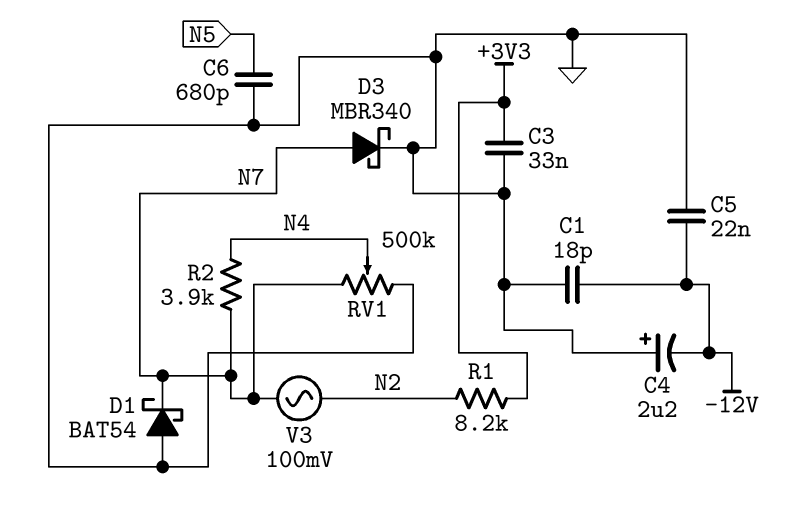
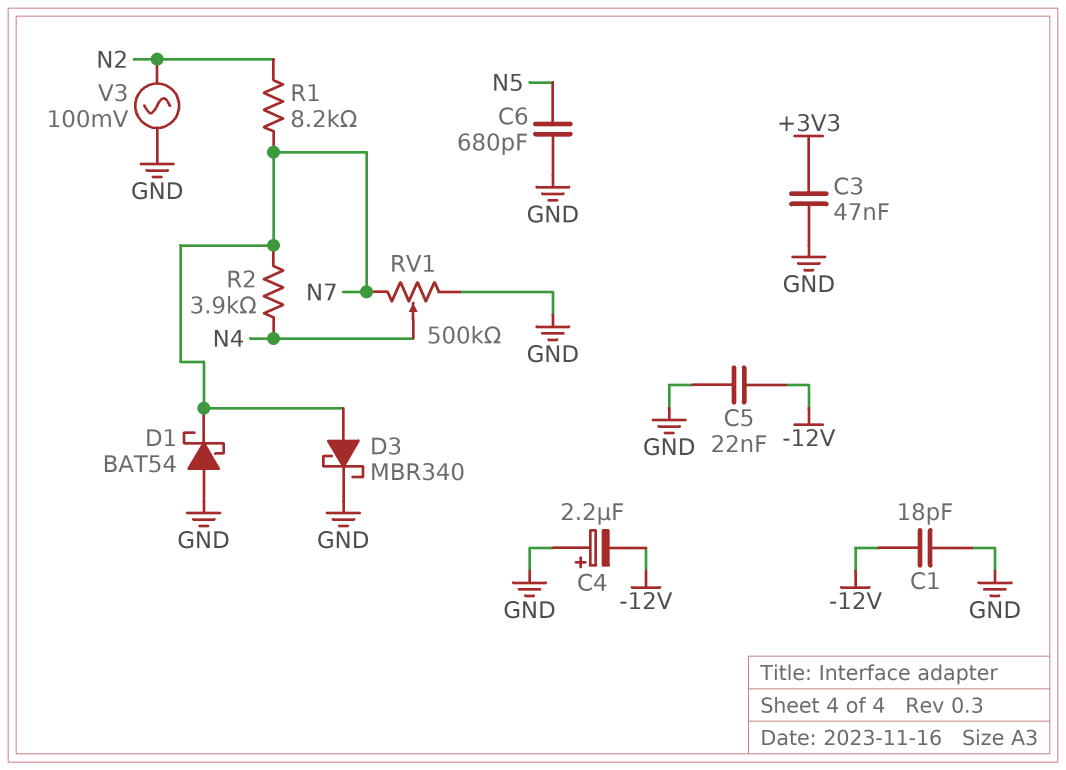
C3: 33nF (+3V3, GND) -> 47nF (+3V3, GND)
R1: 8.2k (+3V3, N2) -> 8.2k (N2, N7)
V3: AC 100mV (N2, N7) -> AC 100mV (GND, N2)

